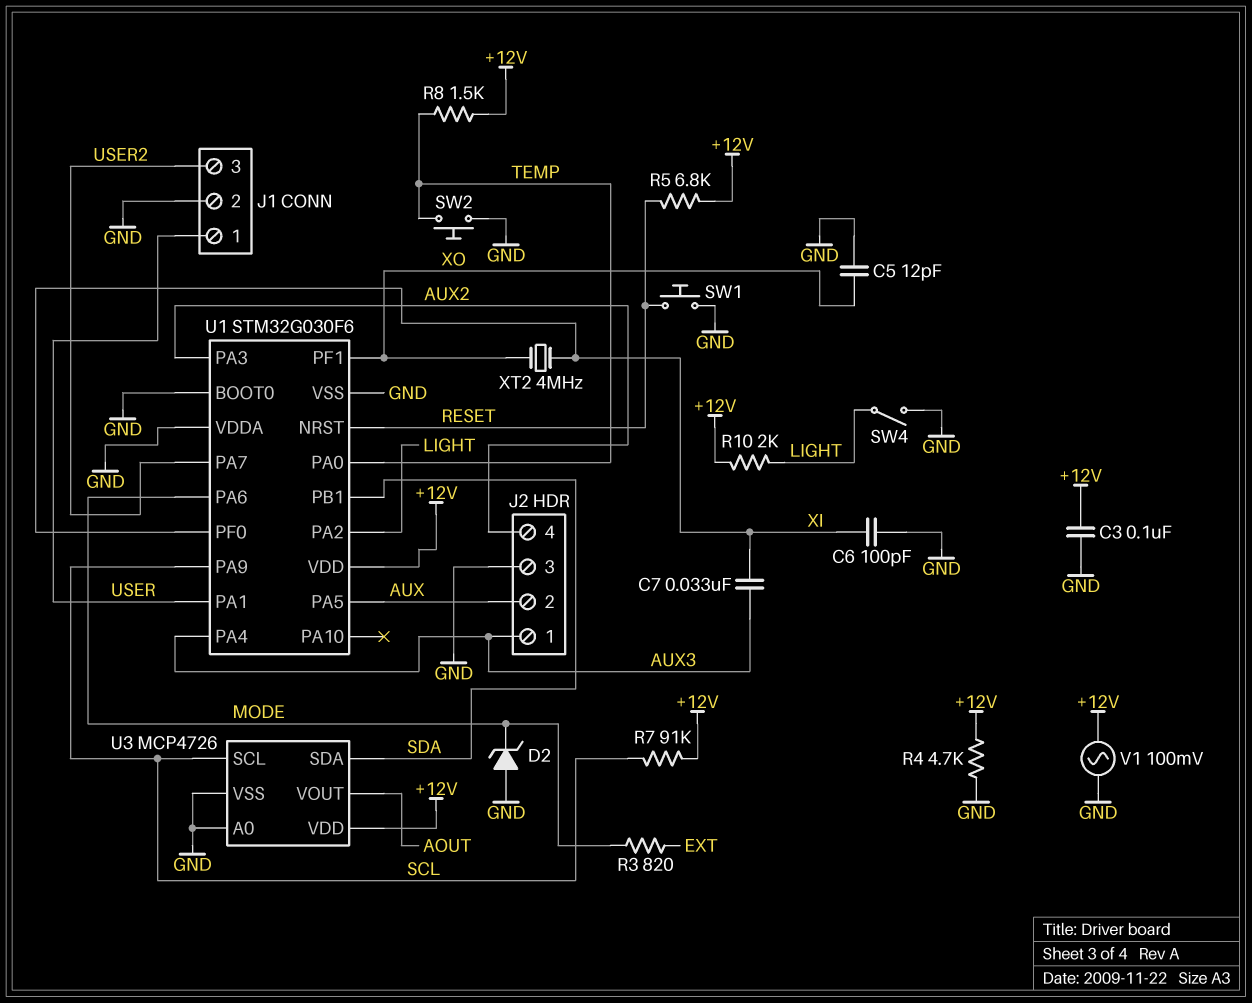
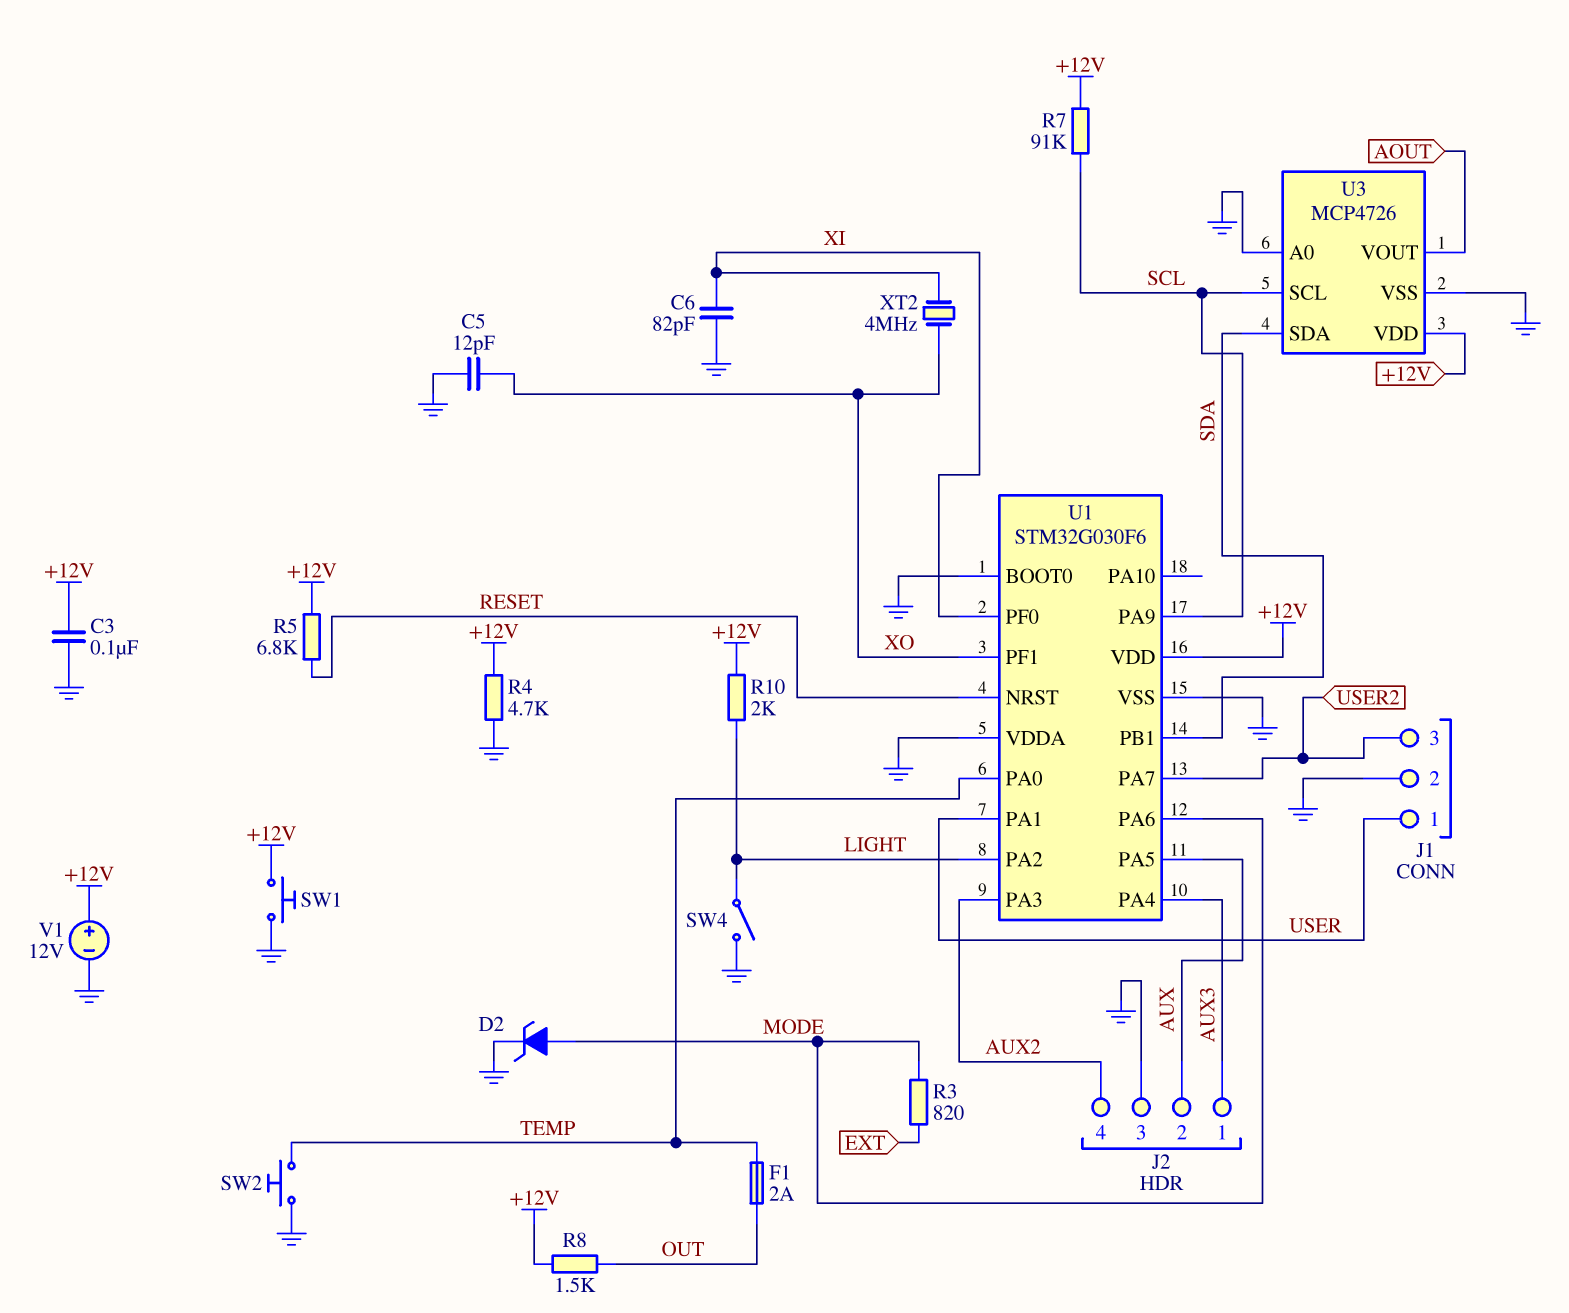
C6: 100pF (GND, XI) -> 82pF (GND, XI)
C7: 33nF (AUX3, XI) -> none
D2: zener (A GND, K MODE) -> zener (A MODE, K GND)
F1: none -> 2A (OUT, TEMP)
R8: 1.5k (+12V, TEMP) -> 1.5k (+12V, OUT)
SW1: button (GND, RESET) -> button (+12V, GND)
V1: AC 100mV (+12V, GND) -> 12V (plus +12V, minus GND)

